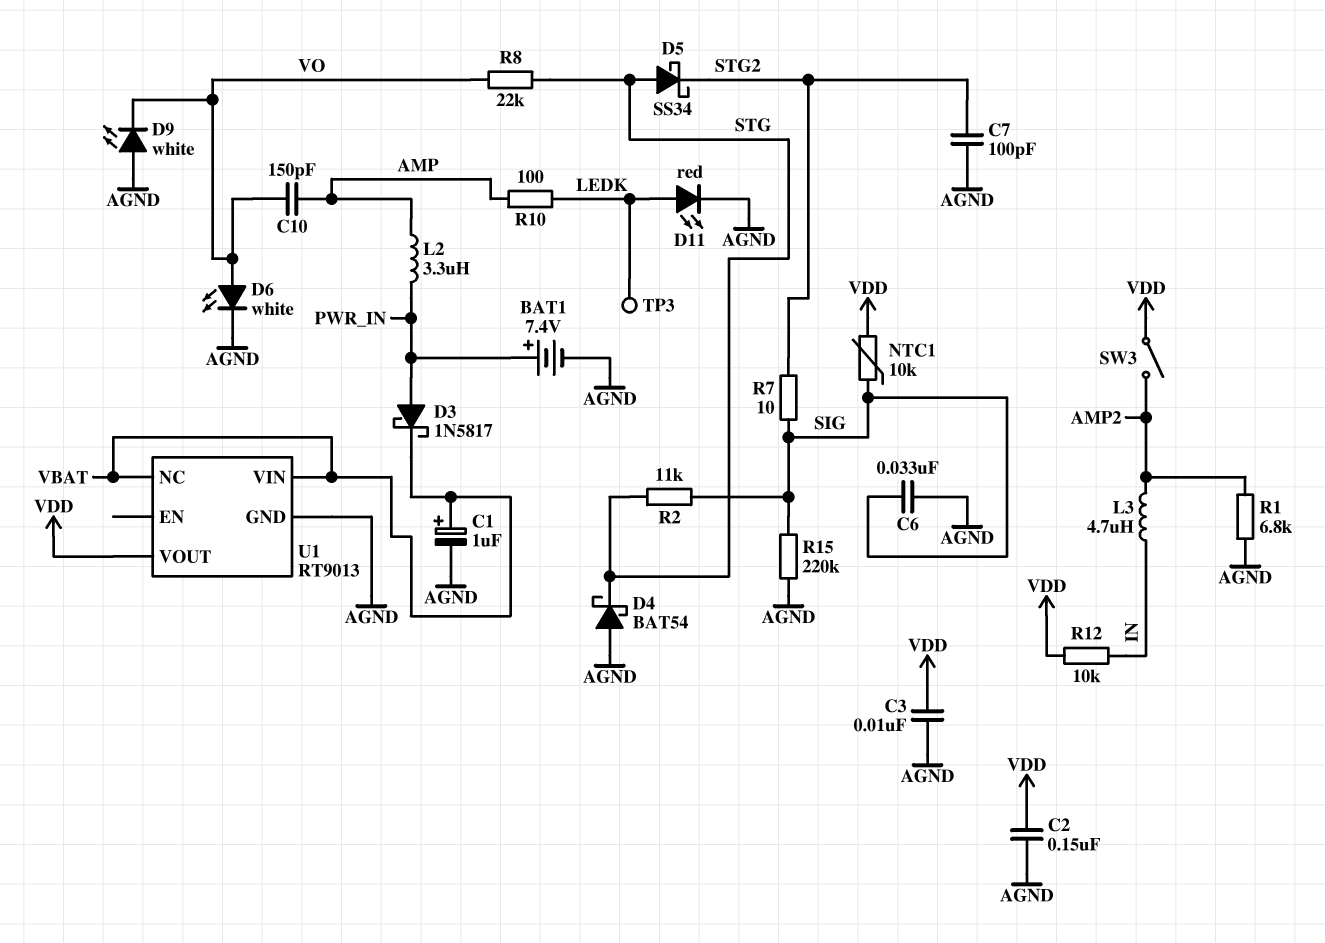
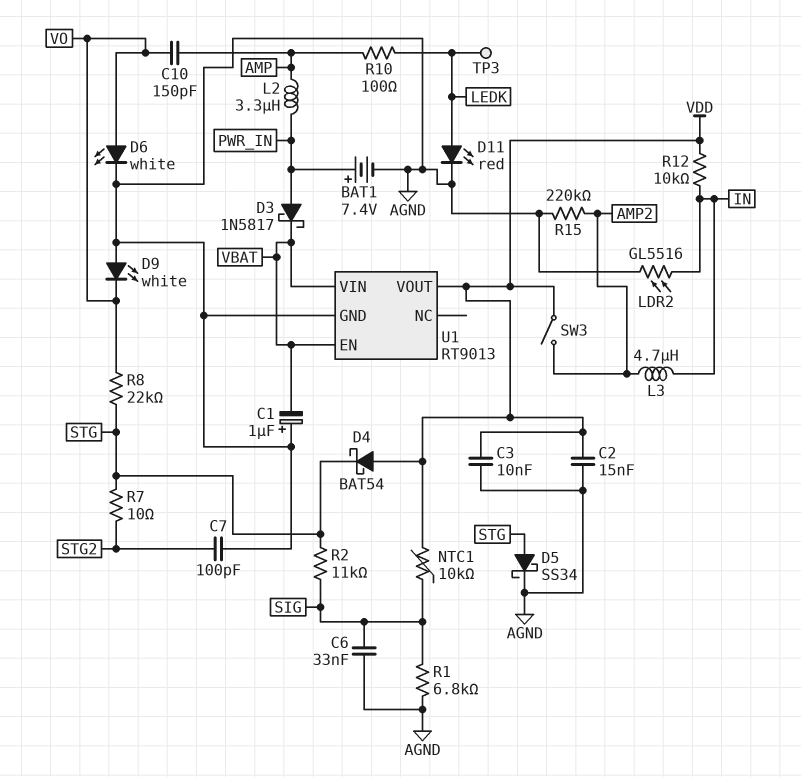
C1: 1uF (plus VBAT, minus AGND) -> 1uF (plus AGND, minus VBAT)
C2: 150nF (AGND, VDD) -> 15nF (AGND, VDD)
D4: schottky BAT54 (A AGND, K STG) -> schottky BAT54 (A VDD, K STG)
D5: schottky SS34 (A STG, K STG2) -> schottky SS34 (A STG, K AGND)
LDR2: none -> GL5516 (AGND, IN)
R1: 6.8k (AGND, AMP2) -> 6.8k (AGND, SIG)
R7: 10 (SIG, STG2) -> 10 (STG, STG2)
R15: 220k (AGND, SIG) -> 220k (AGND, AMP2)
U1 pin EN: none -> VBAT
U1 pin NC: VBAT -> none

